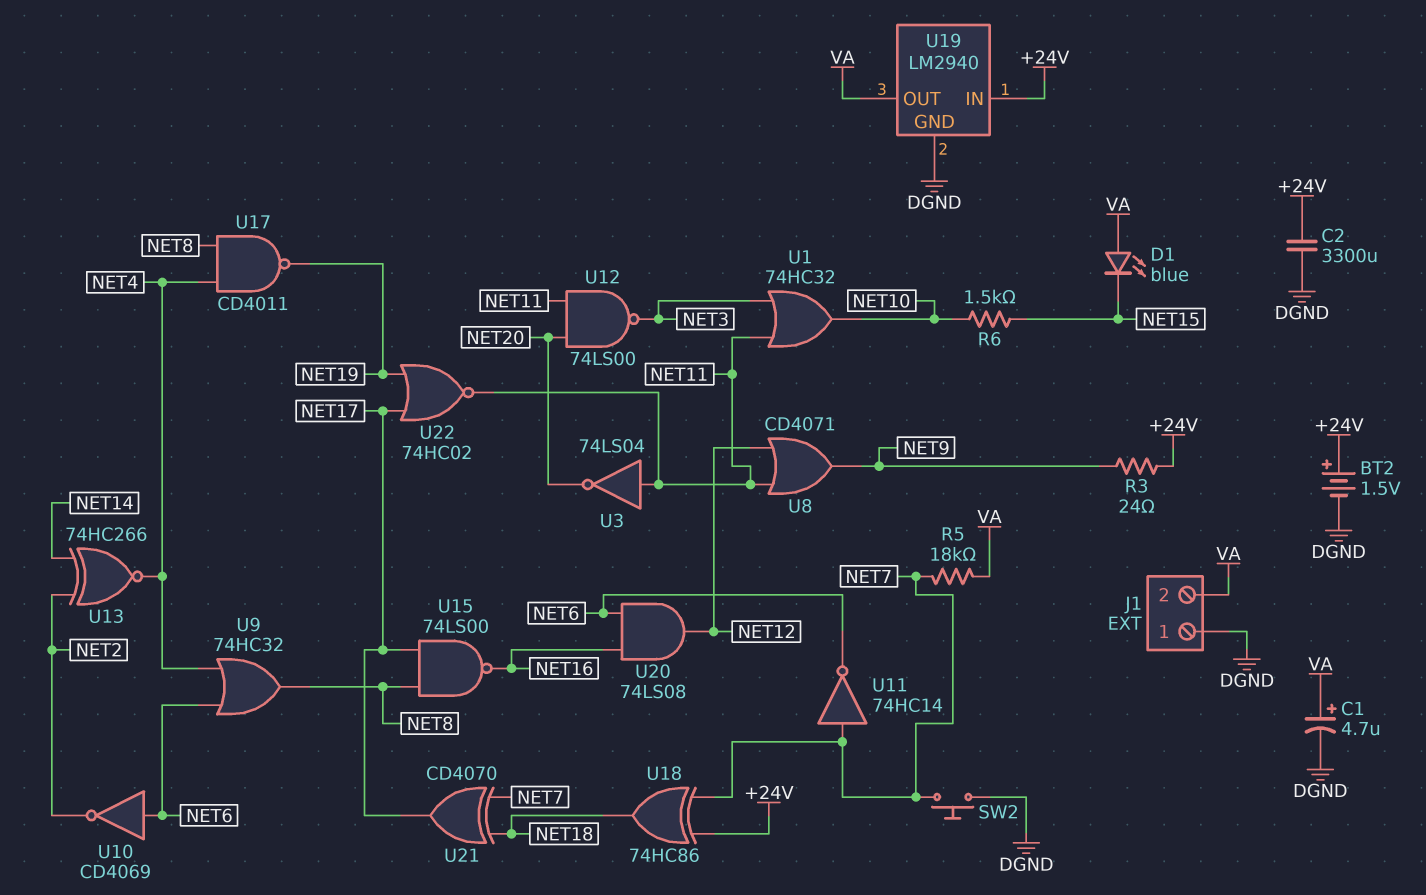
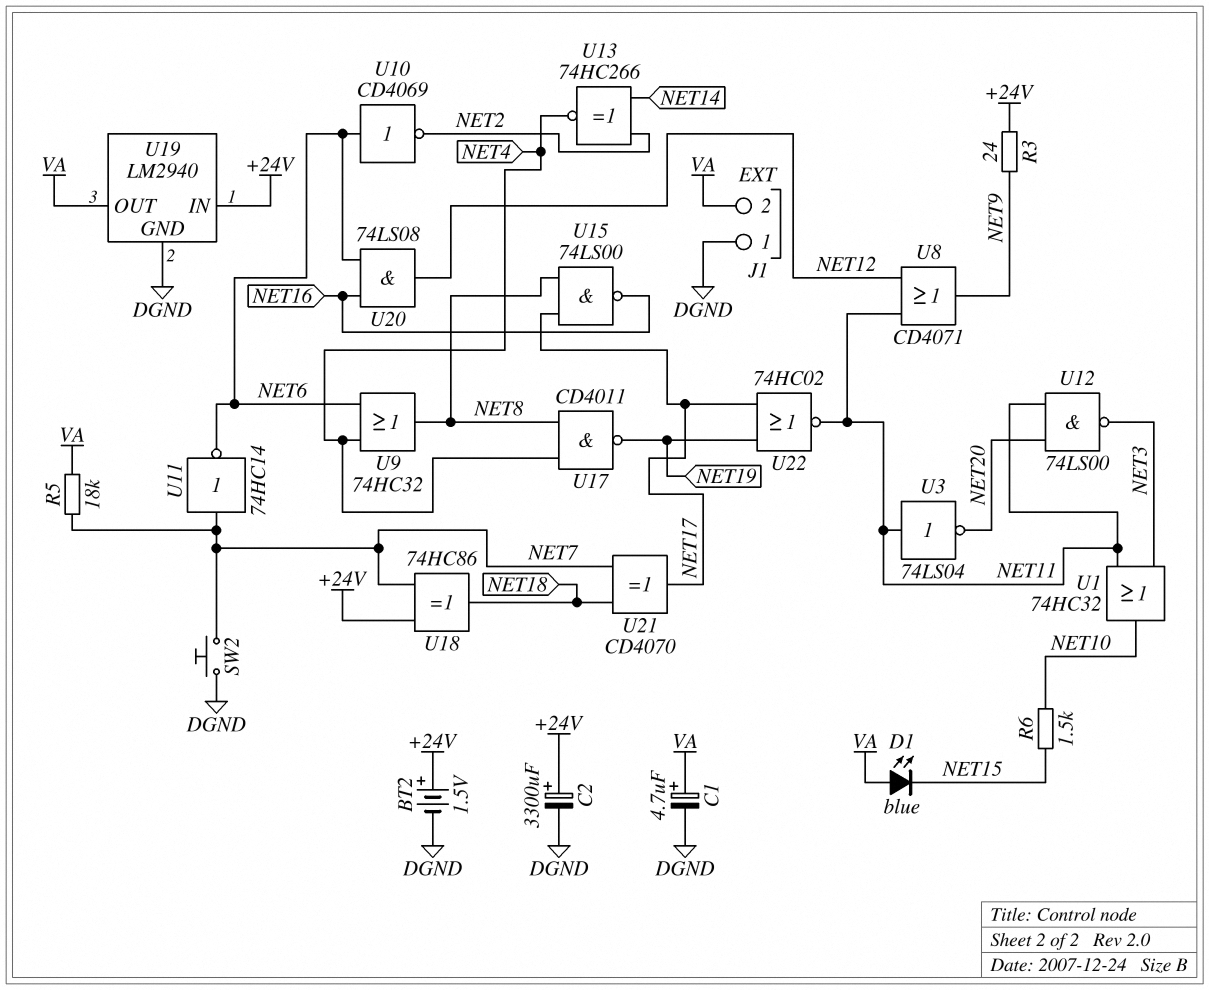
C2: 3300uF (+24V, DGND) -> 3300uF (plus +24V, minus DGND)

